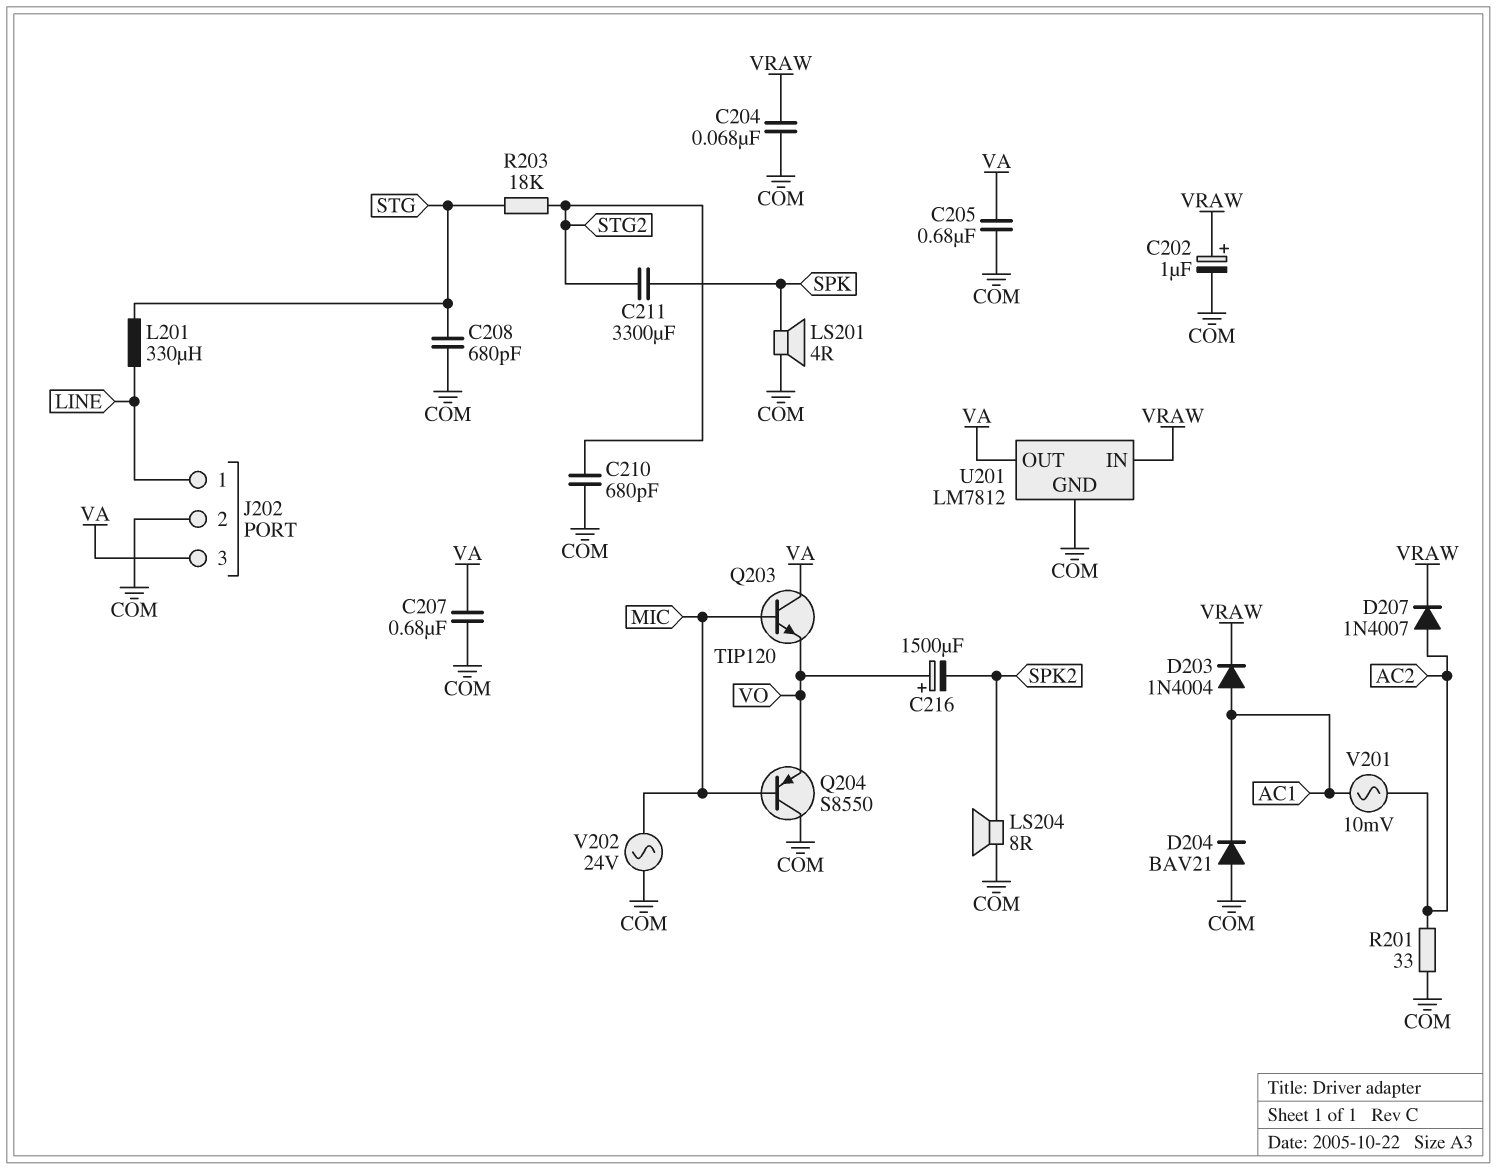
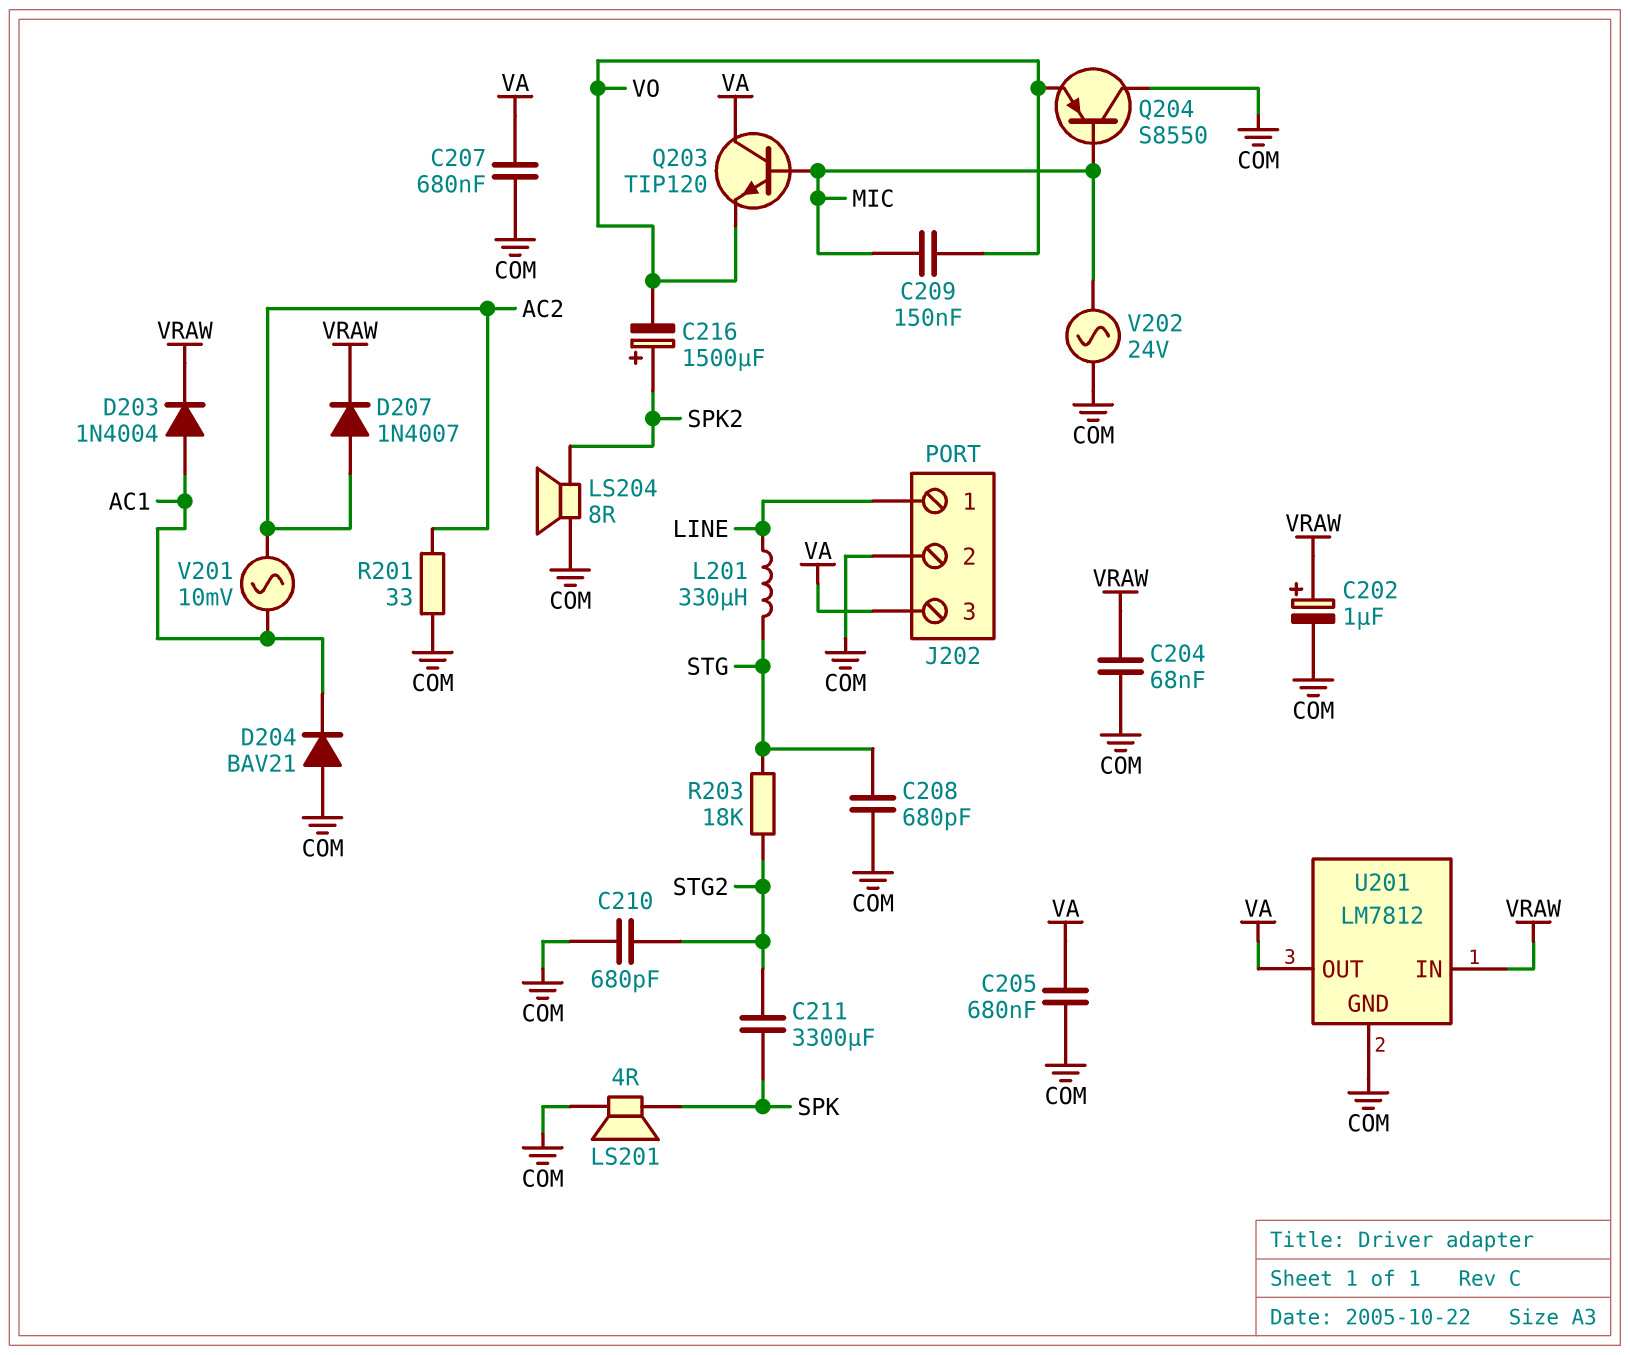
C209: none -> 150nF (MIC, VO)
C216: 1500uF (plus VO, minus SPK2) -> 1500uF (plus SPK2, minus VO)

